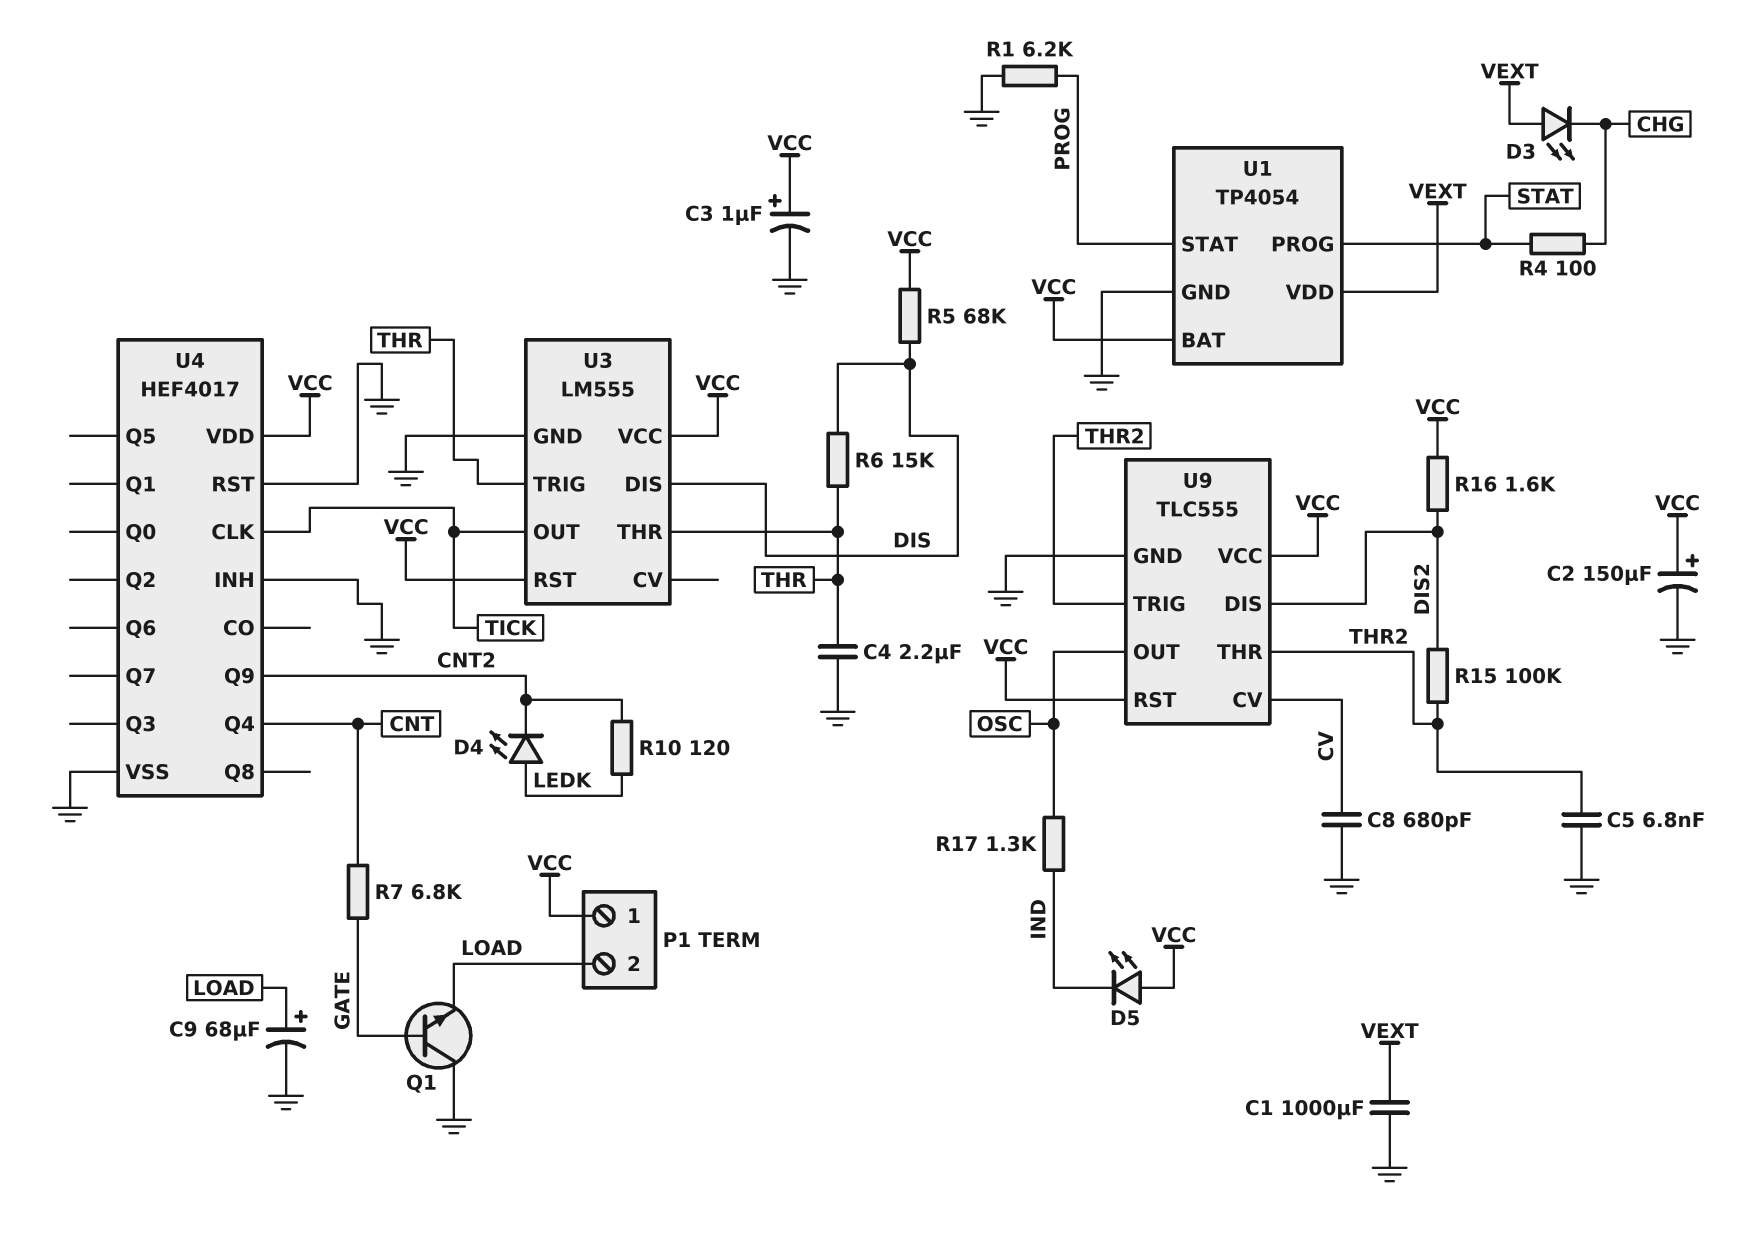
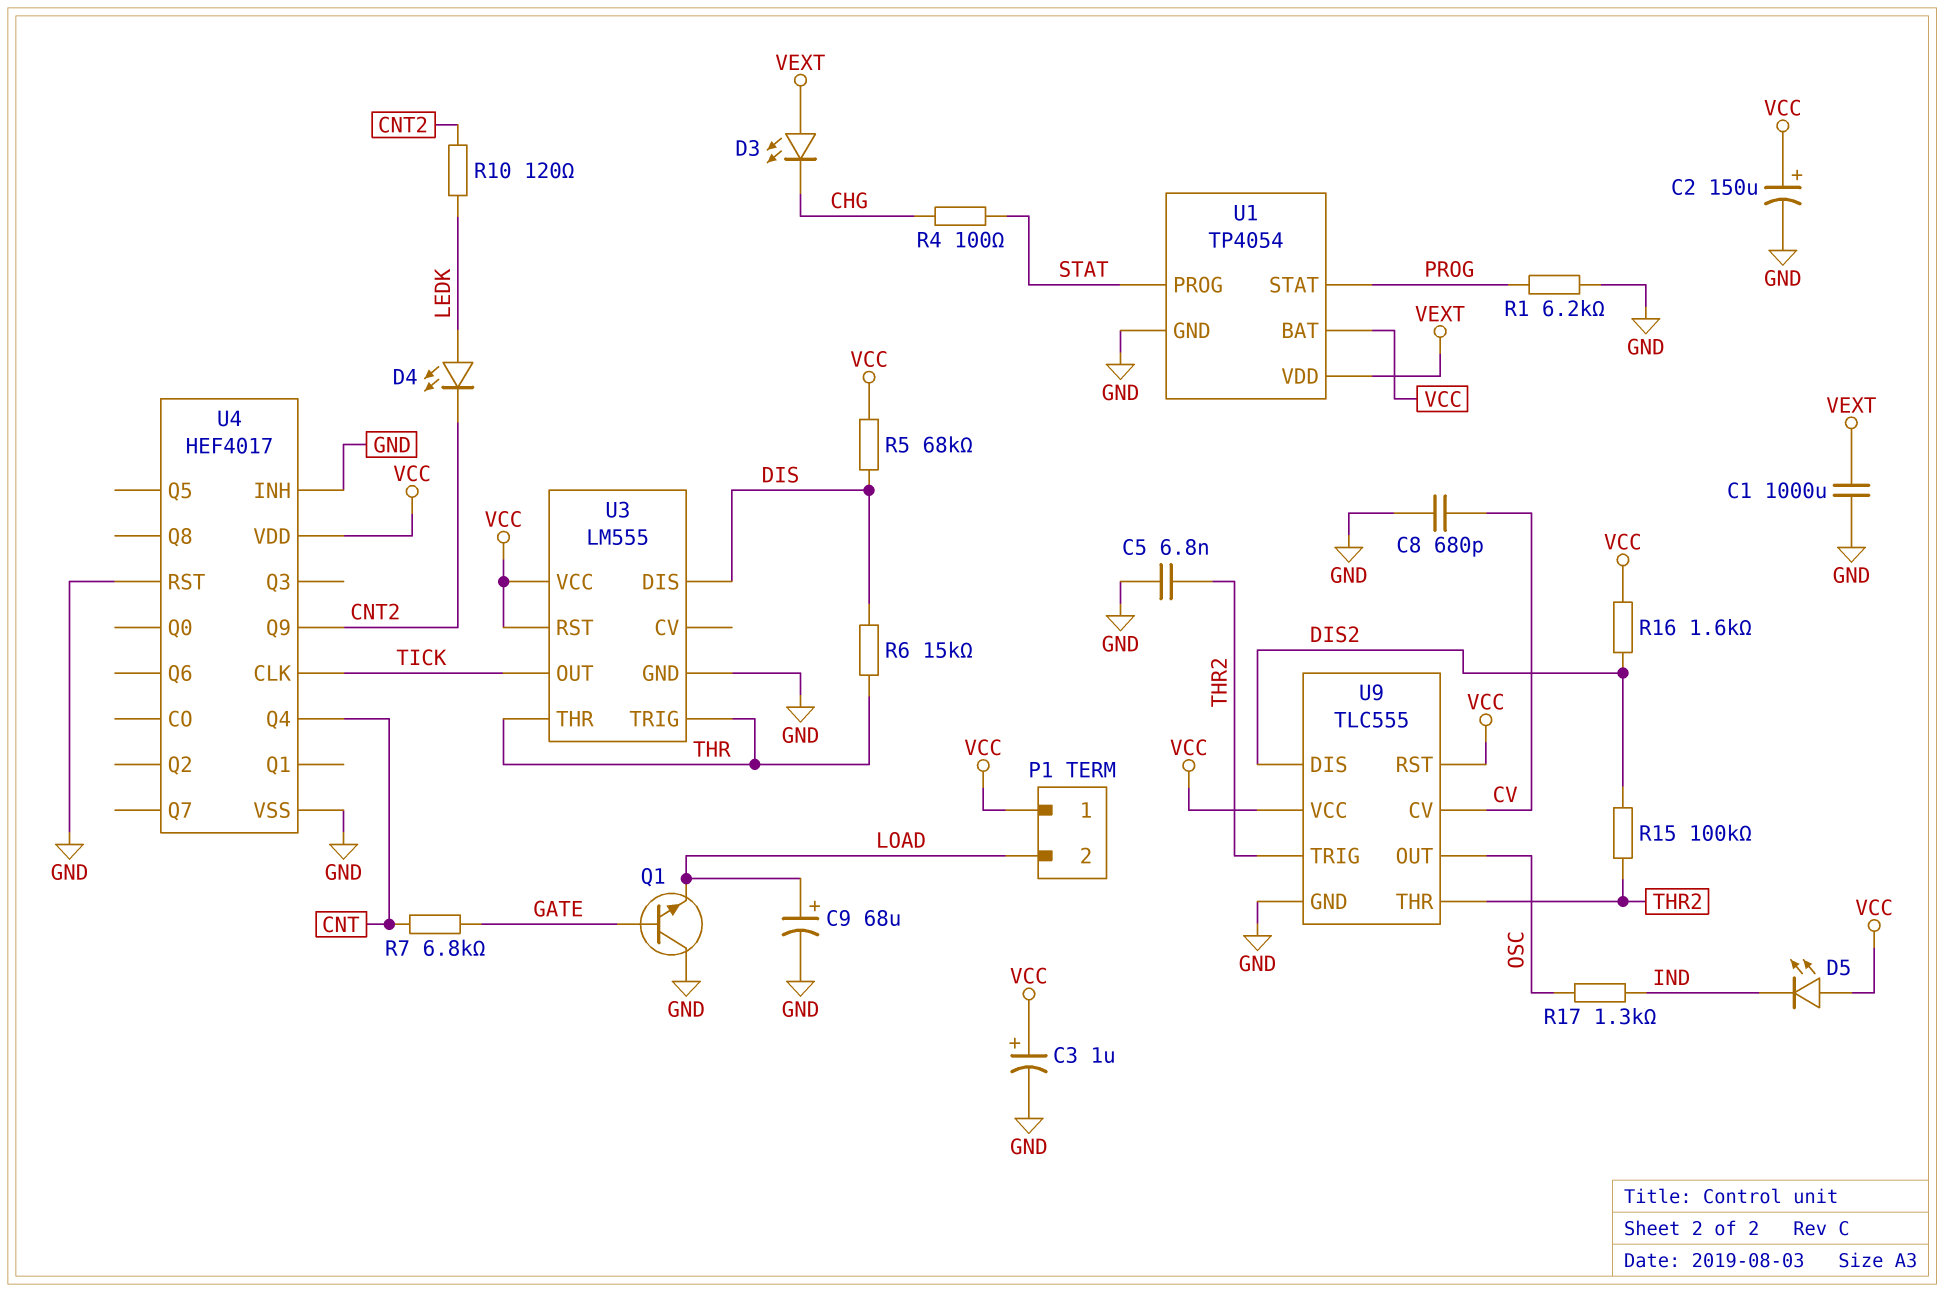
C4: 2.2uF (GND, THR) -> none

